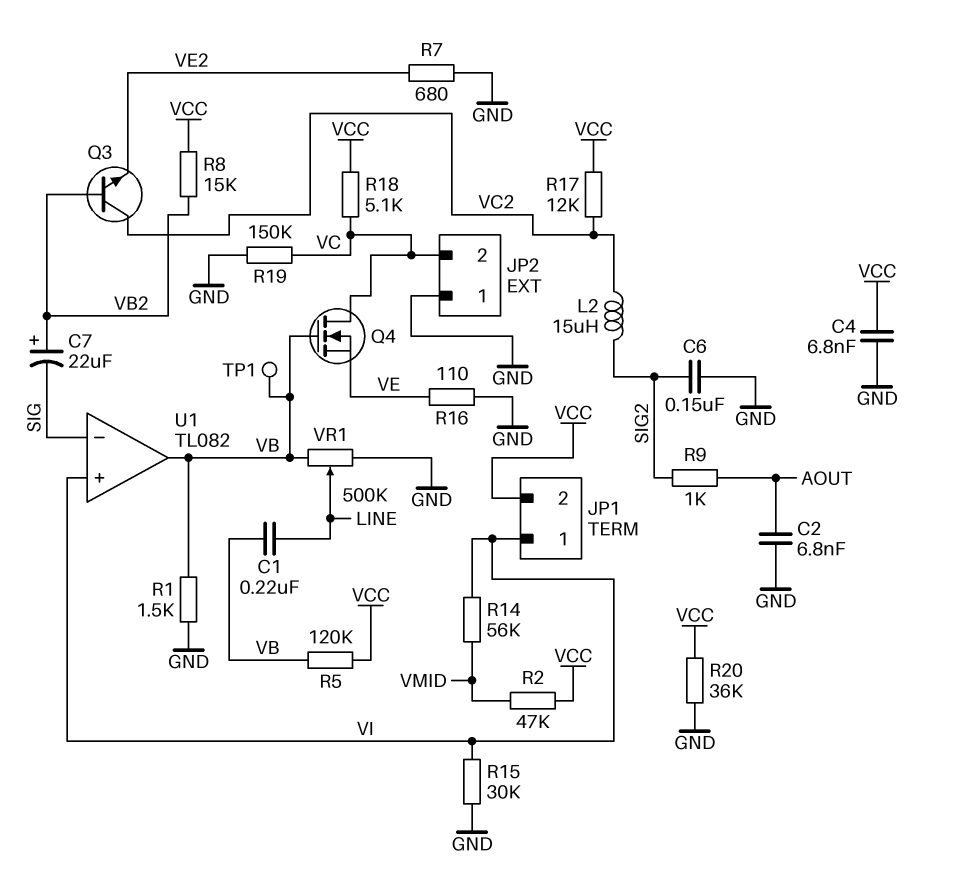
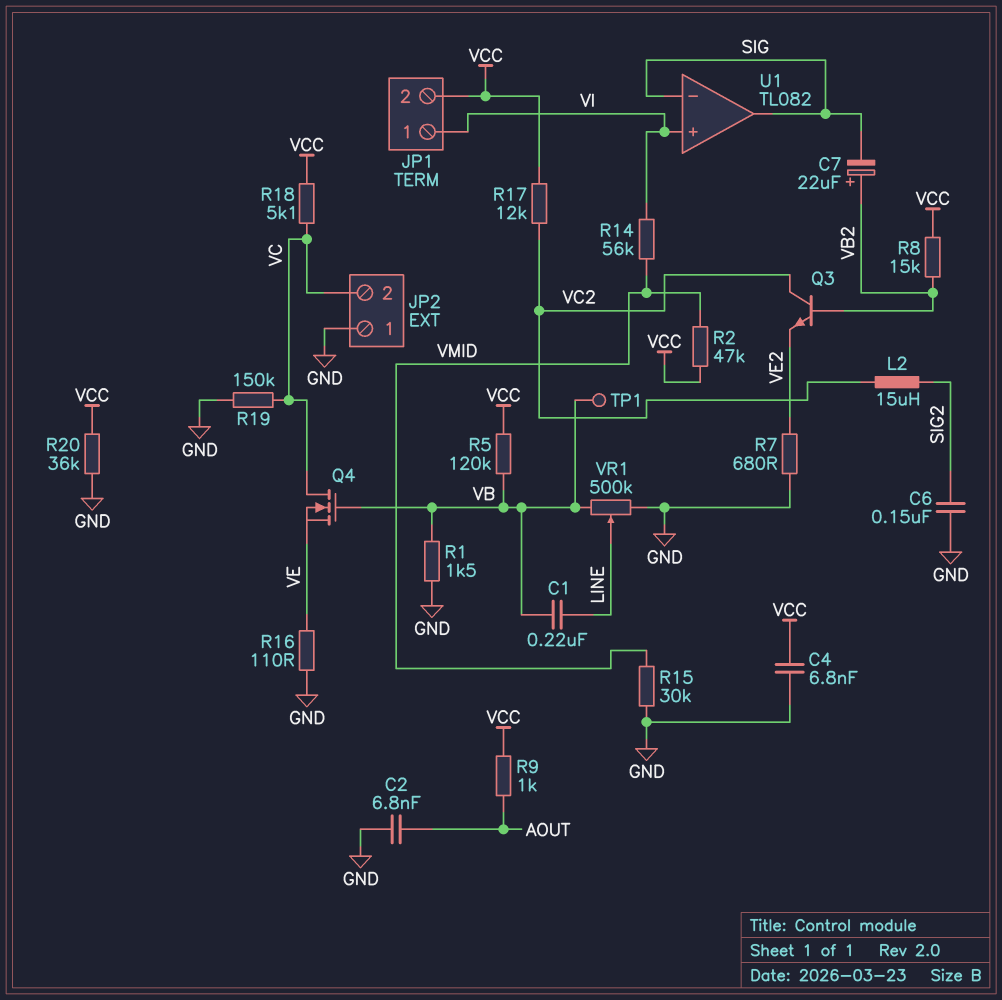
R9: 1k (AOUT, SIG2) -> 1k (AOUT, VCC)
R15: 30k (GND, VI) -> 30k (GND, VMID)
U1 pin out: VB -> SIG

